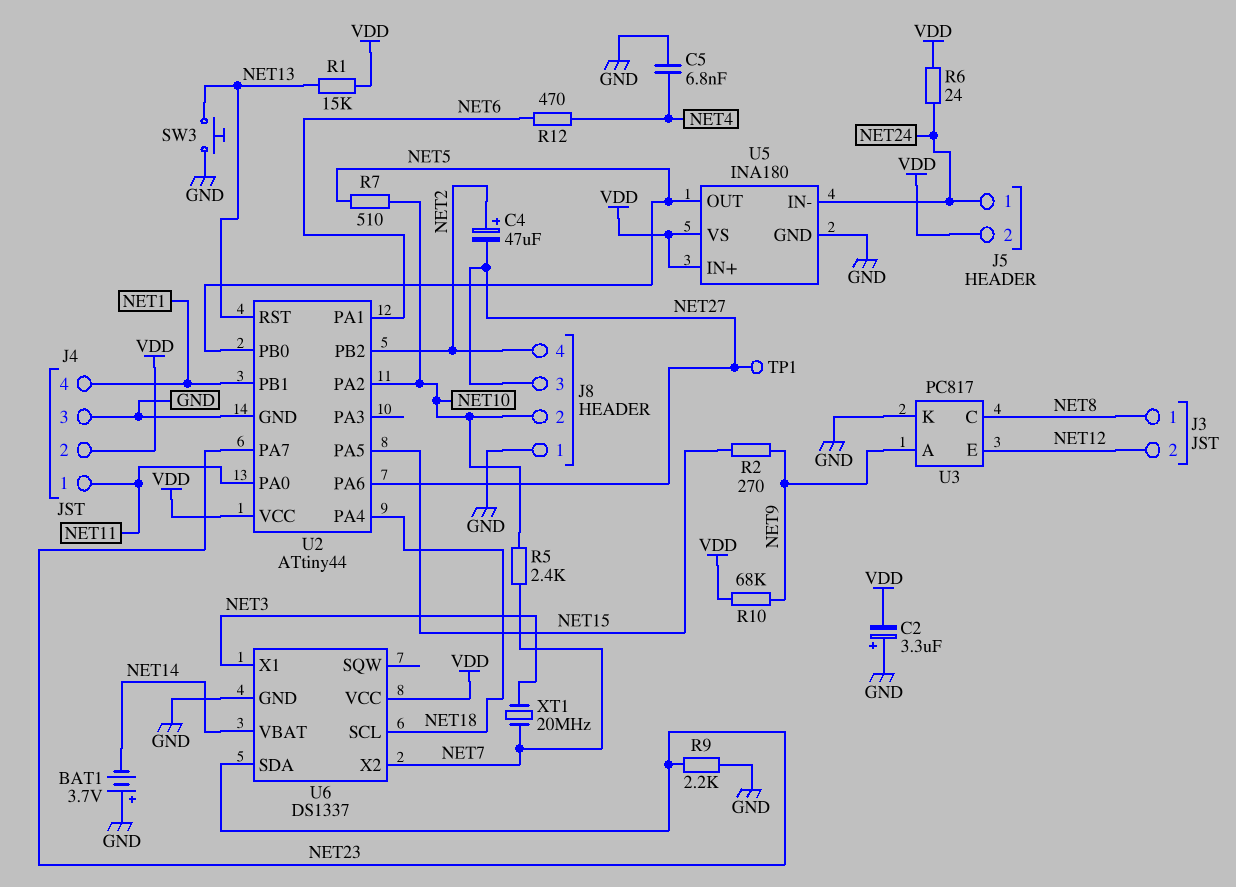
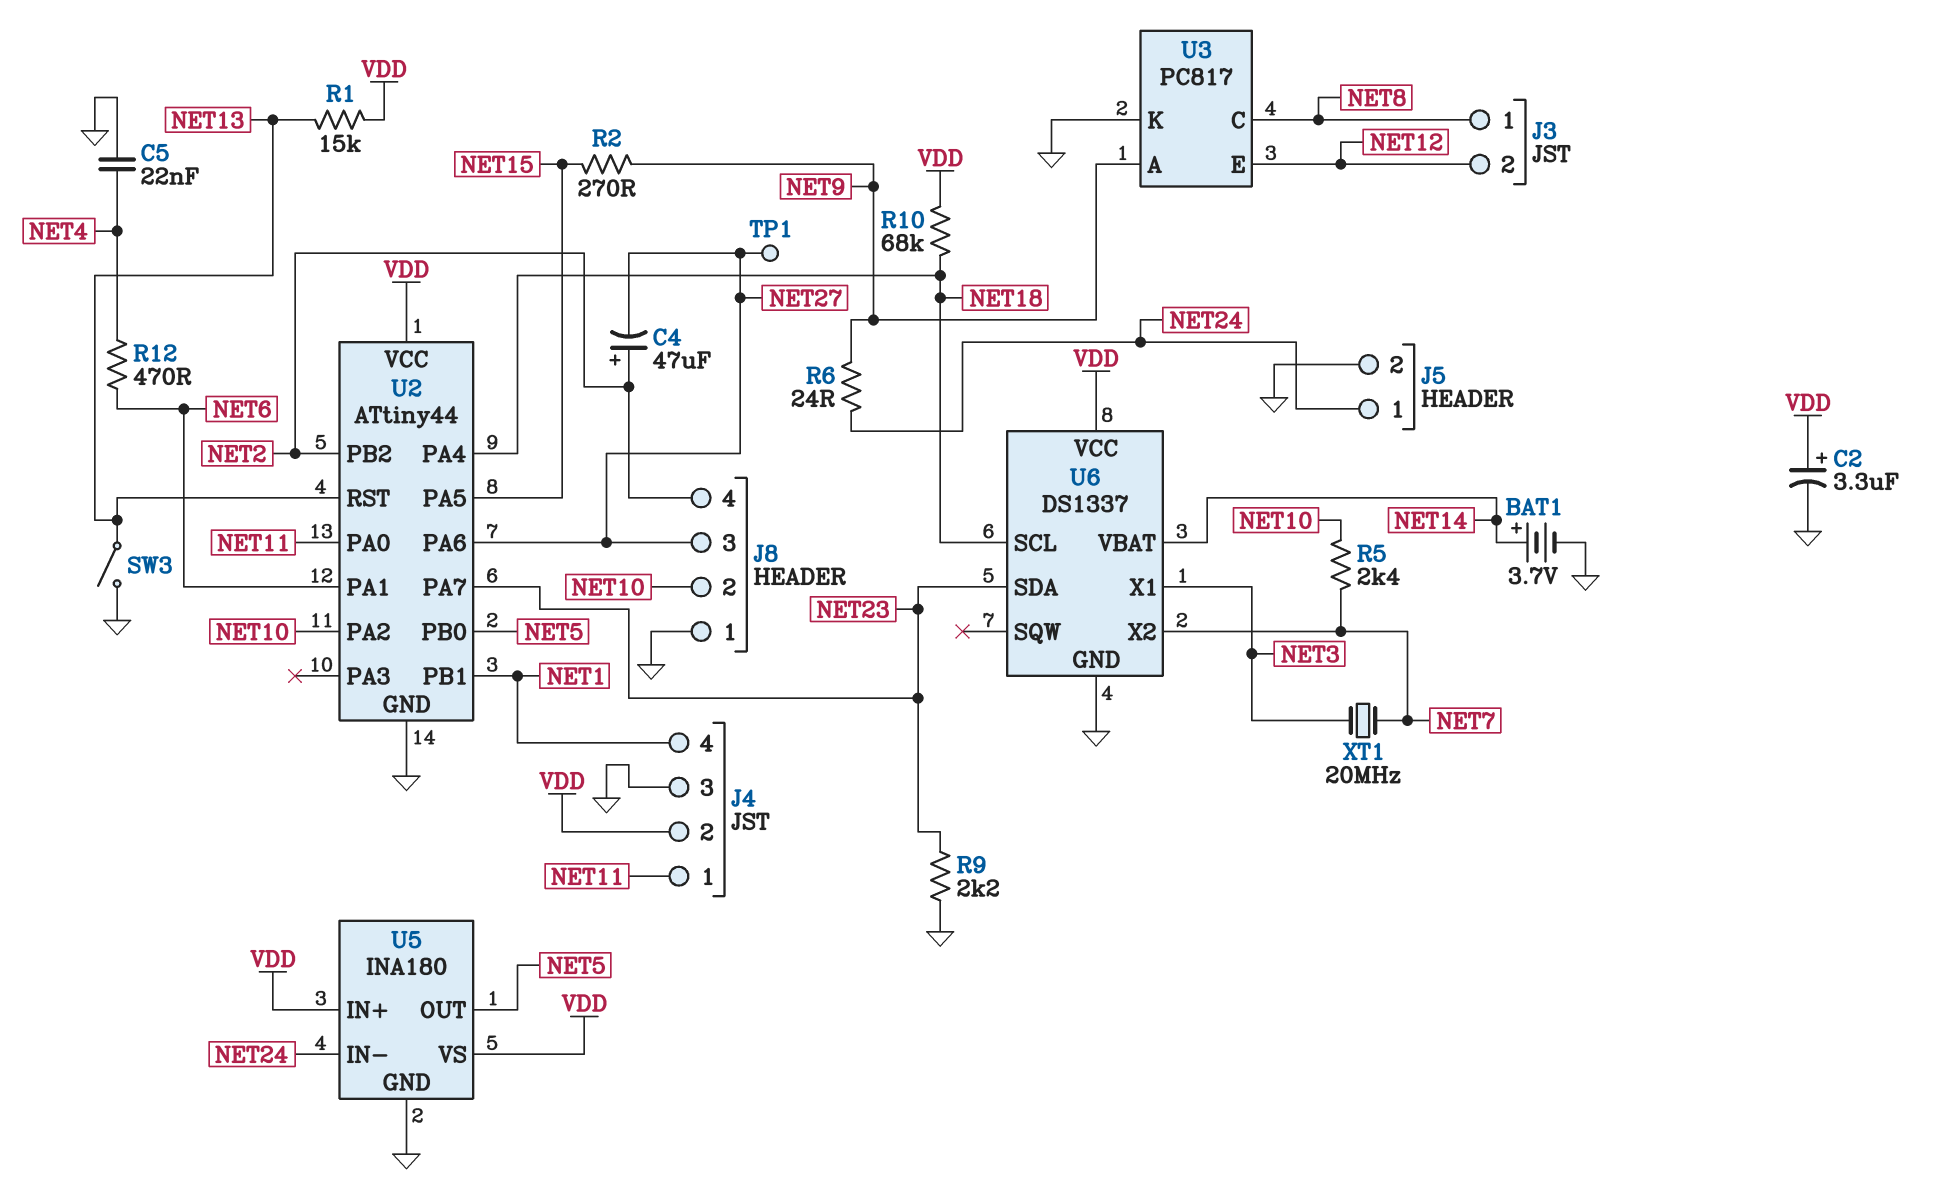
BAT1: 3.7V (plus GND, minus NET14) -> 3.7V (plus NET14, minus GND)
C2: 3.3uF (plus GND, minus VDD) -> 3.3uF (plus VDD, minus GND)
C5: 6.8nF (GND, NET4) -> 22nF (GND, NET4)
J5 pin 2: VDD -> GND
R6: 24 (NET24, VDD) -> 24 (NET9, NET24)
R7: 510 (NET5, NET10) -> none
R10: 68k (NET9, VDD) -> 68k (NET18, VDD)
SW3: button (GND, NET13) -> switch (GND, NET13)

